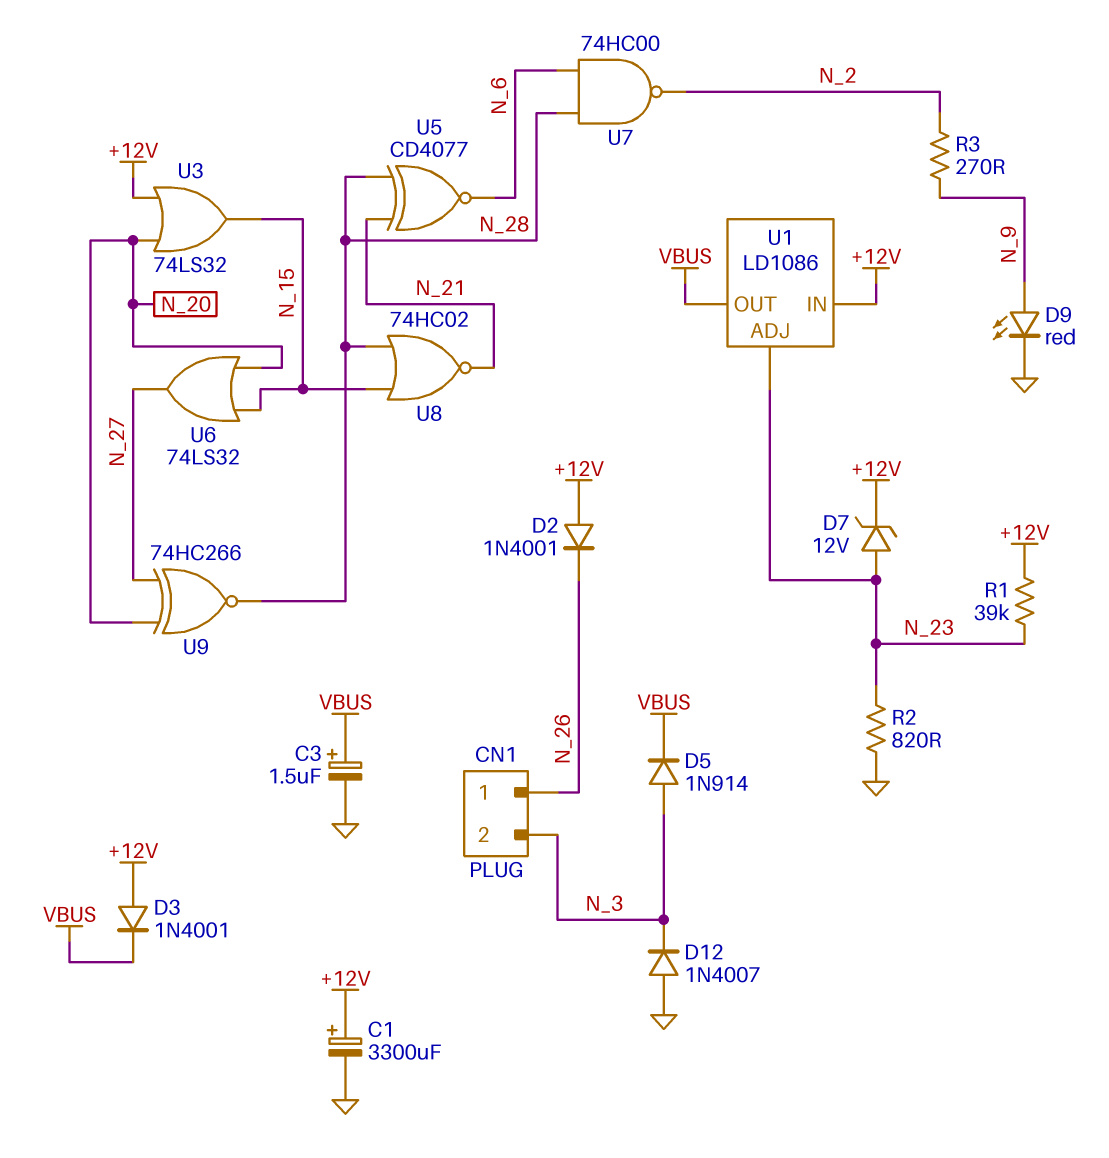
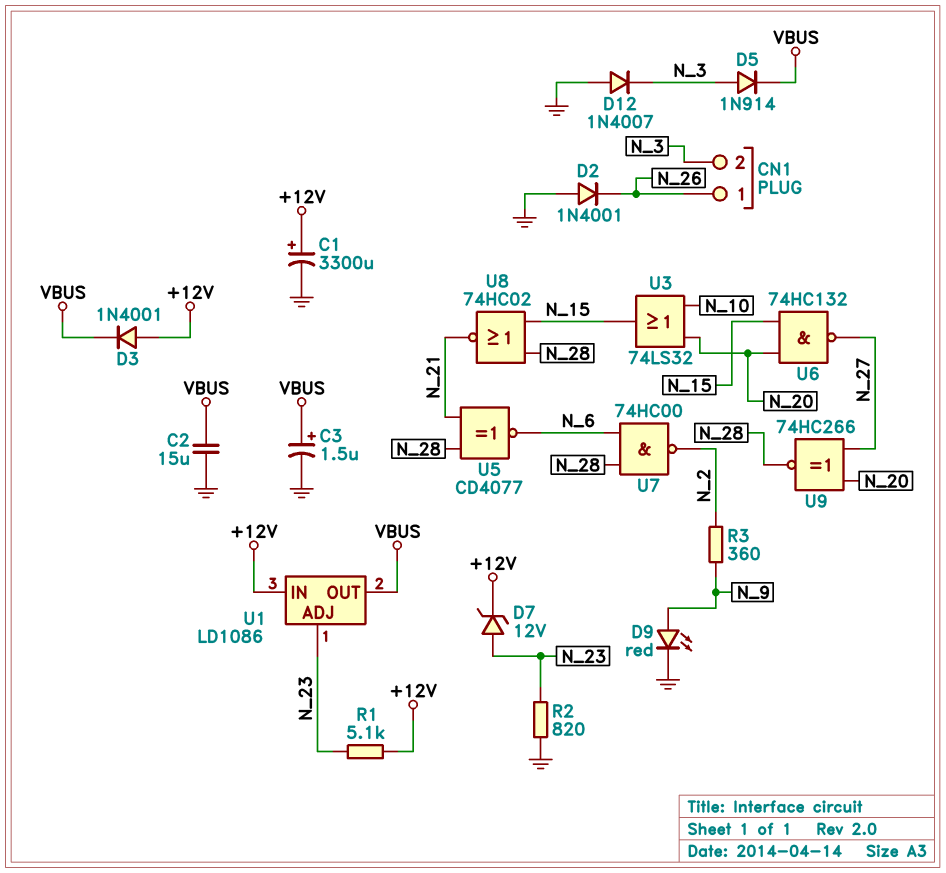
C2: none -> 15uF (GND, VBUS)
D2: diode 1N4001 (A +12V, K N_26) -> diode 1N4001 (A GND, K N_26)
R1: 39k (+12V, N_23) -> 5.1k (+12V, N_23)
R3: 270 (N_2, N_9) -> 360 (N_2, N_9)
U3: OR 74LS32 (in +12V, in N_20, out N_15) -> OR 74LS32 (in N_10, in N_20, out N_15)
U6: OR 74LS32 (in N_15, in N_20, out N_27) -> NAND 74HC132 (in N_15, in N_20, out N_27)

